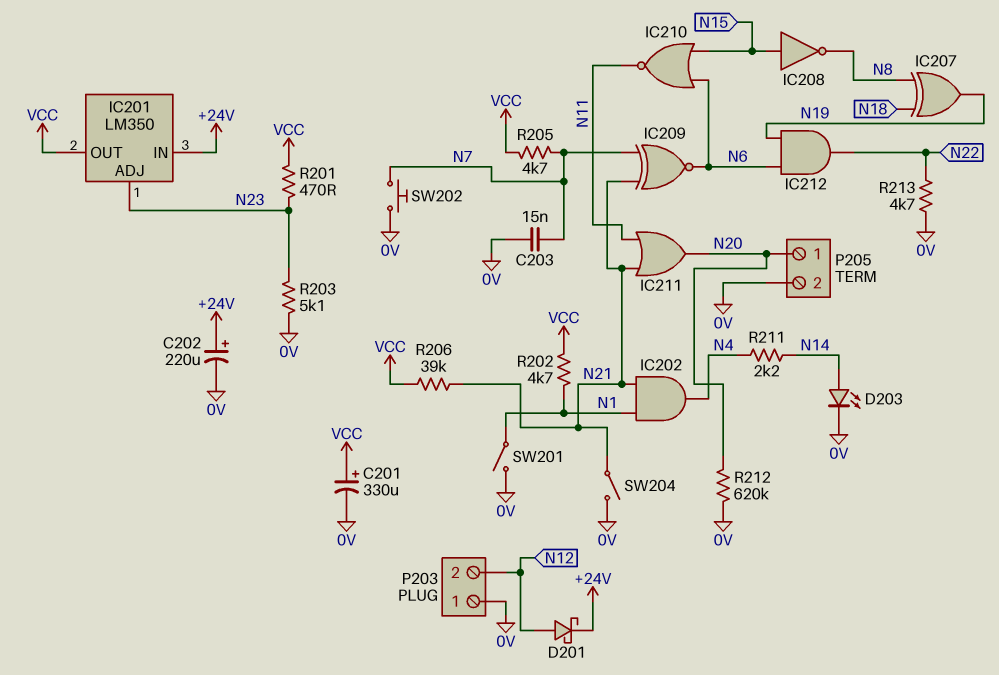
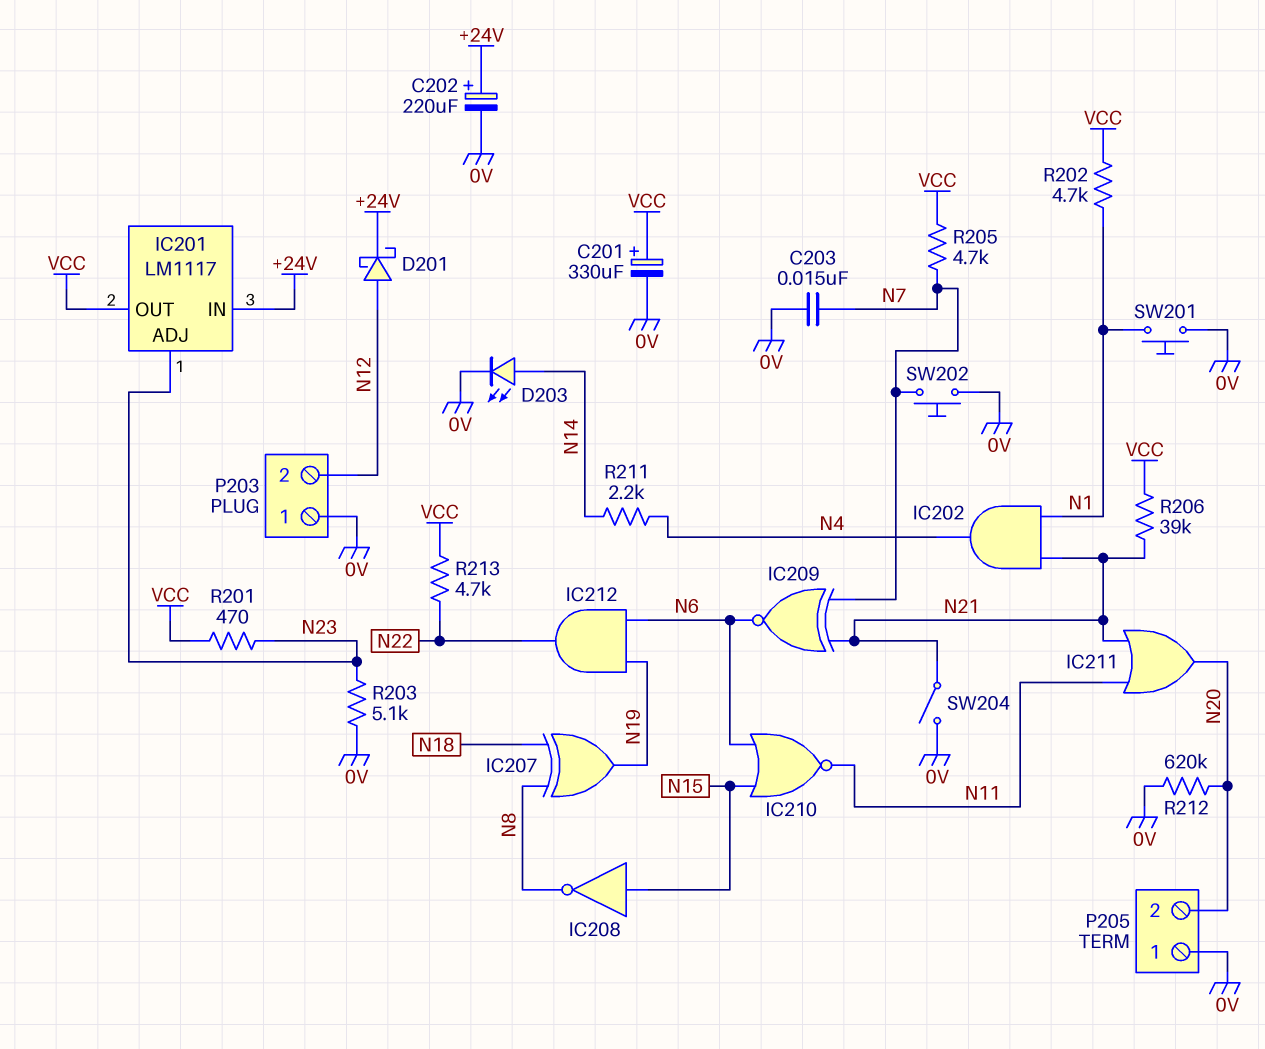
IC201: LM350 -> LM1117
P205 pin 1: N20 -> 0V
P205 pin 2: 0V -> N20
R213: 4.7k (0V, N22) -> 4.7k (N22, VCC)
SW201: switch (0V, N1) -> button (0V, N1)

